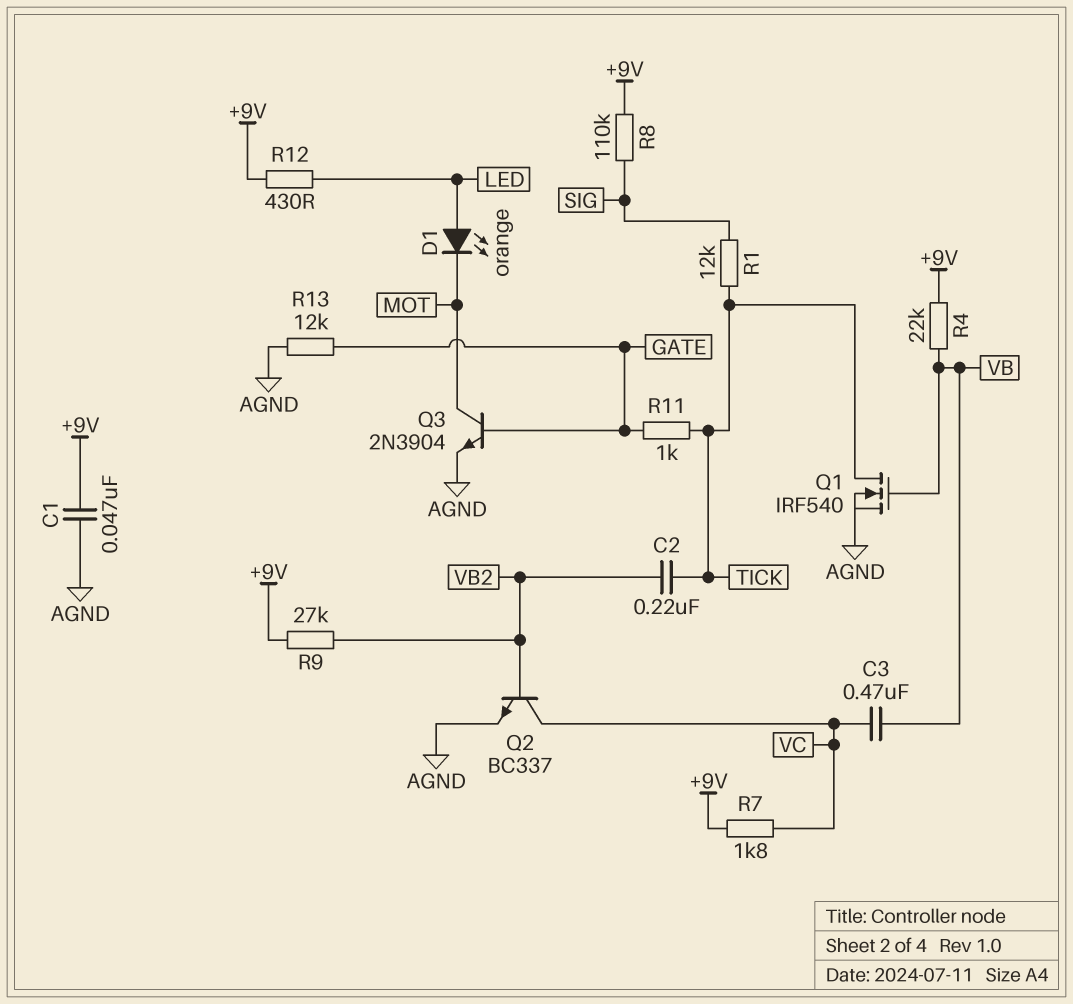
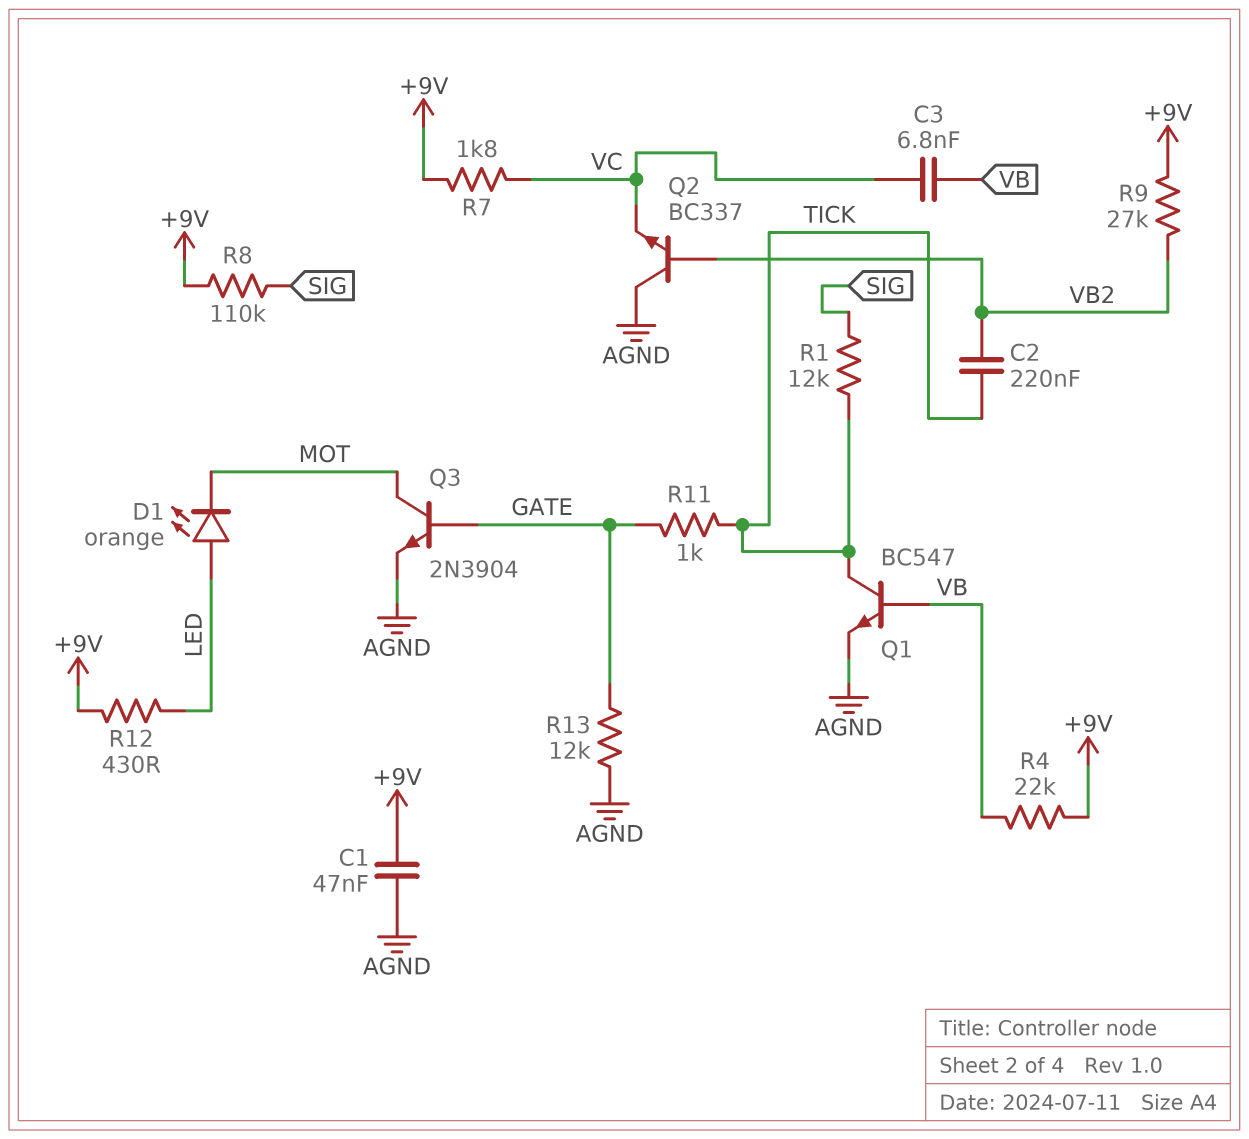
C3: 470nF (VB, VC) -> 6.8nF (VB, VC)
Q1: NMOS IRF540 (G VB, D TICK, S AGND) -> NPN BC547 (B VB, C TICK, E AGND)
Q2: NPN BC337 (B VB2, C VC, E AGND) -> NPN BC337 (B VB2, C AGND, E VC)

